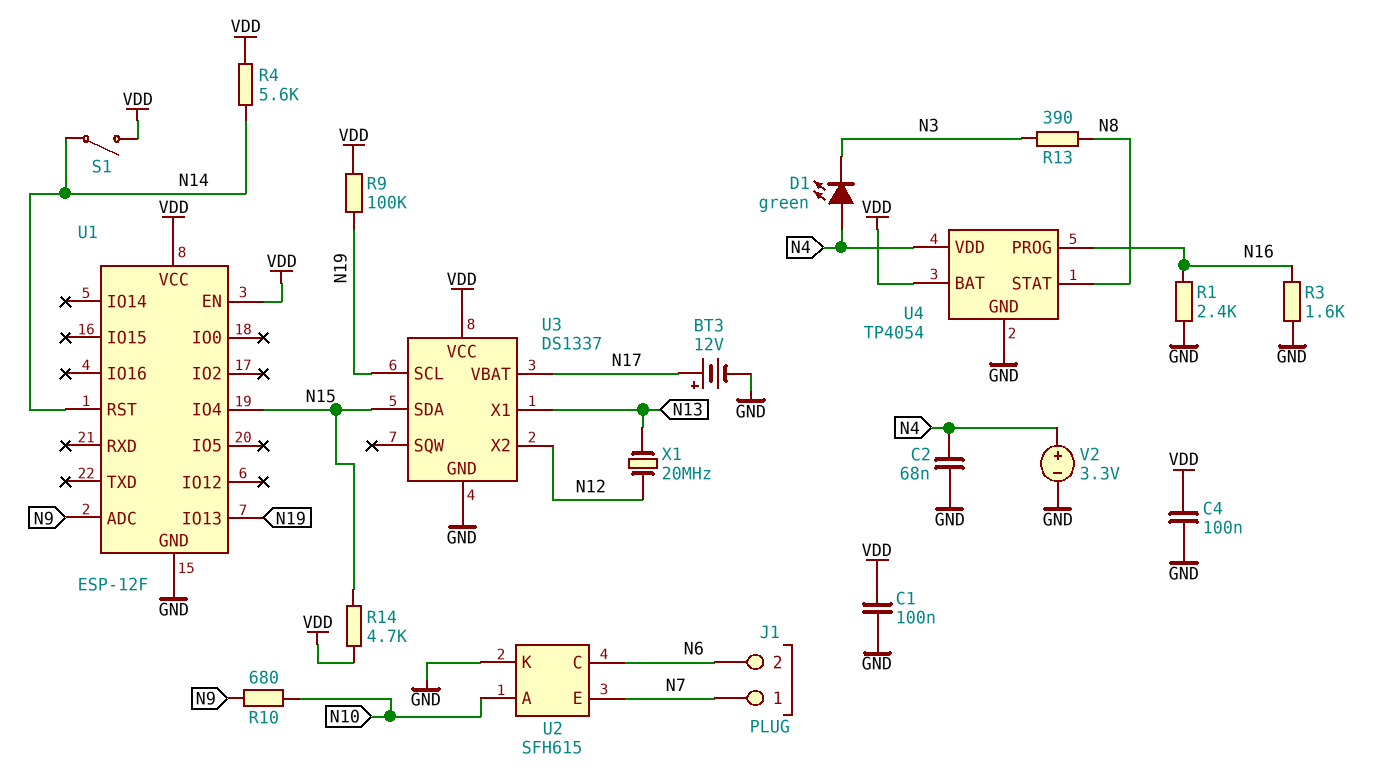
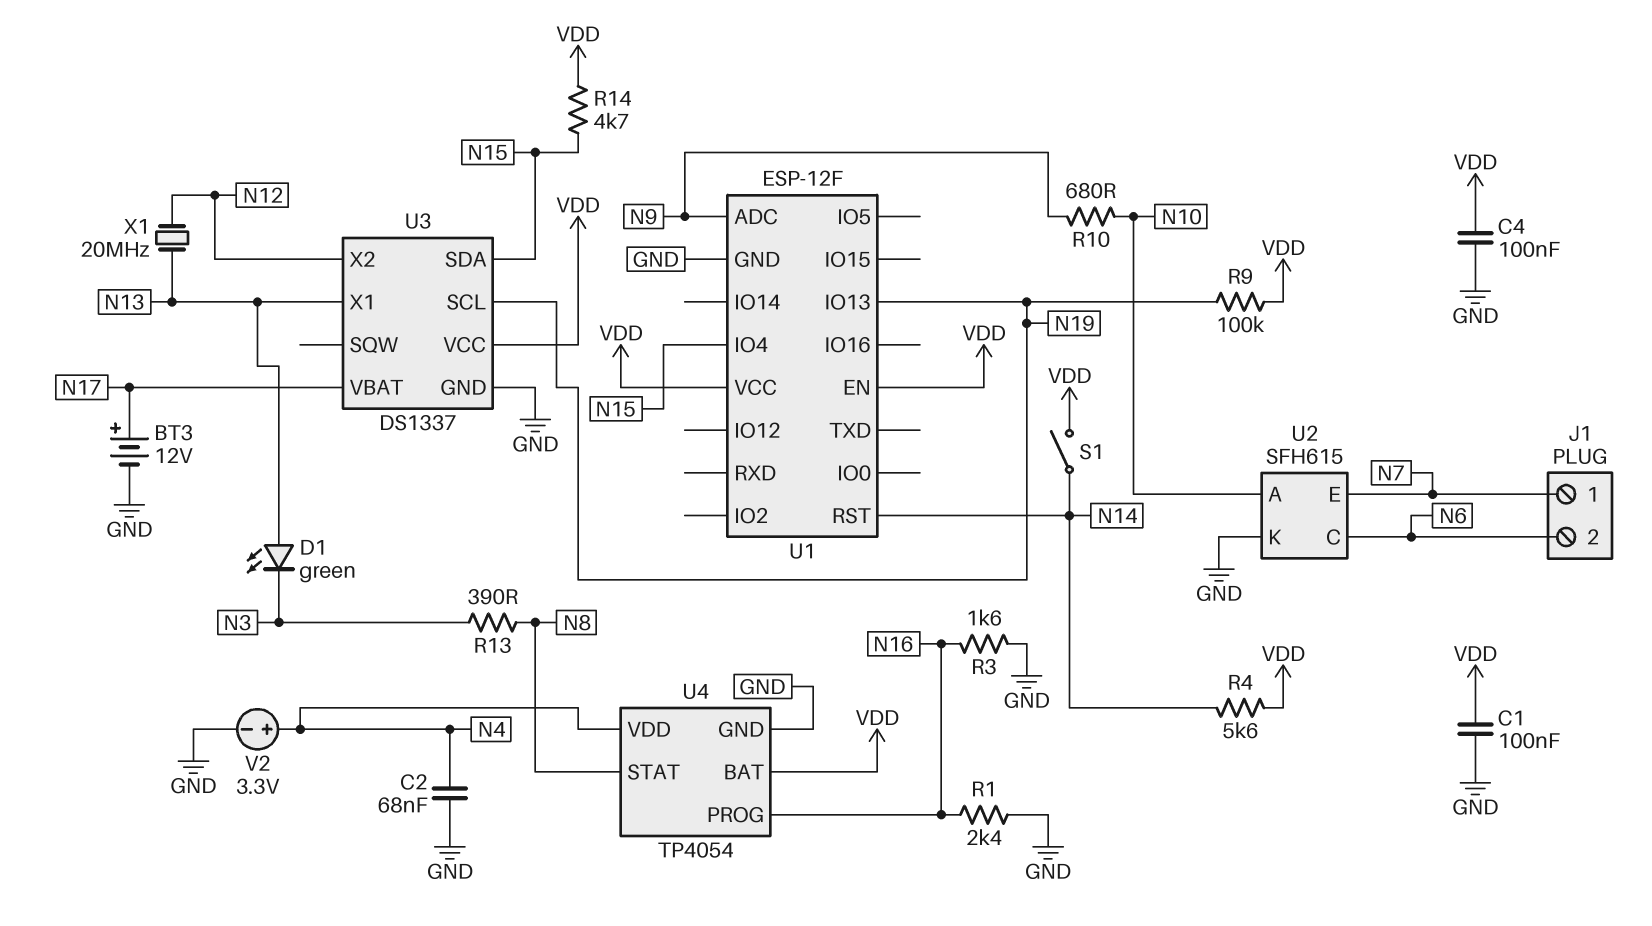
D1: LED green (A N4, K N3) -> LED green (A N13, K N3)

